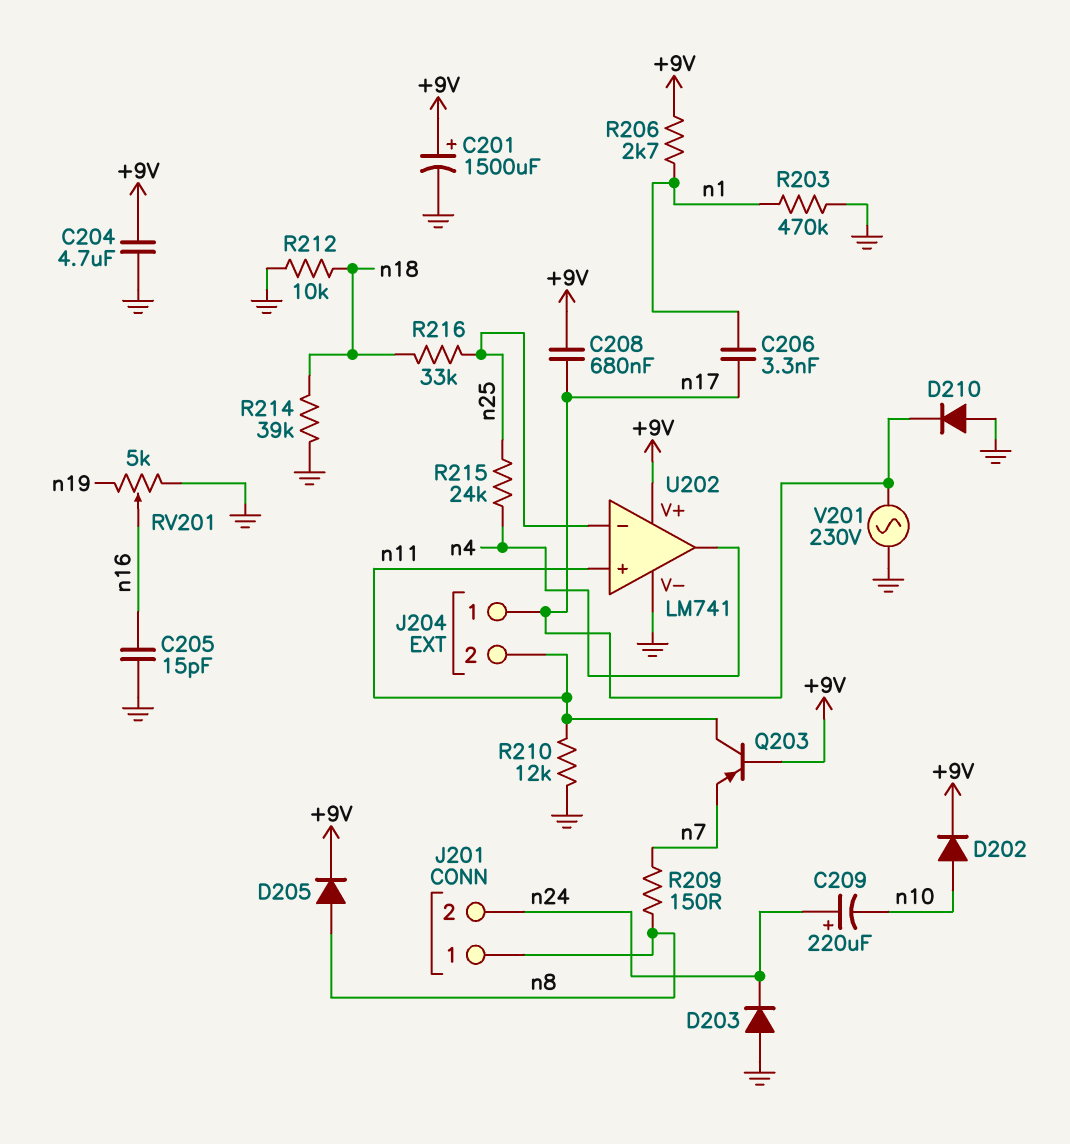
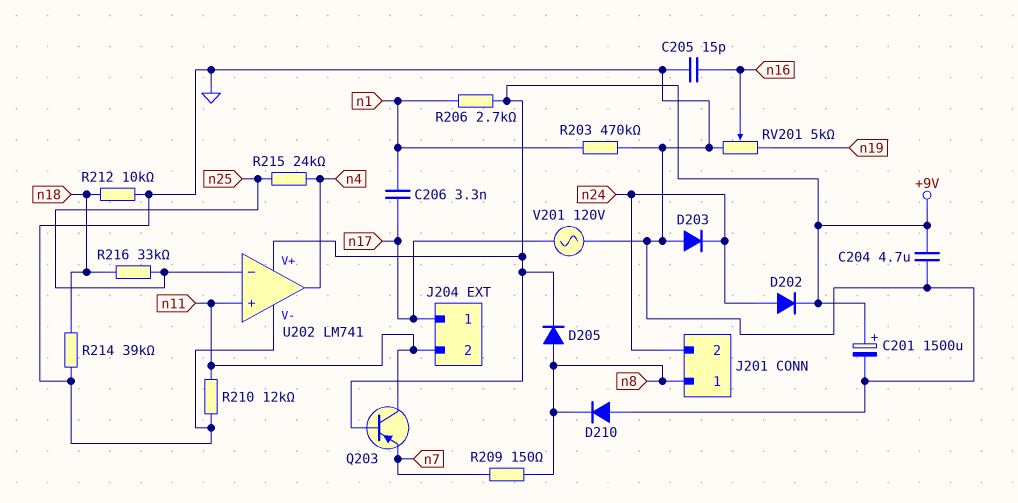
C208: 680nF (+9V, n17) -> none
C209: 220uF (plus n24, minus n10) -> none
D202: diode (A n10, K +9V) -> diode (A n24, K +9V)
D210: diode (A GND, K n17) -> diode (A GND, K n8)
V201: AC 230V (GND, n17) -> AC 120V (GND, n17)

